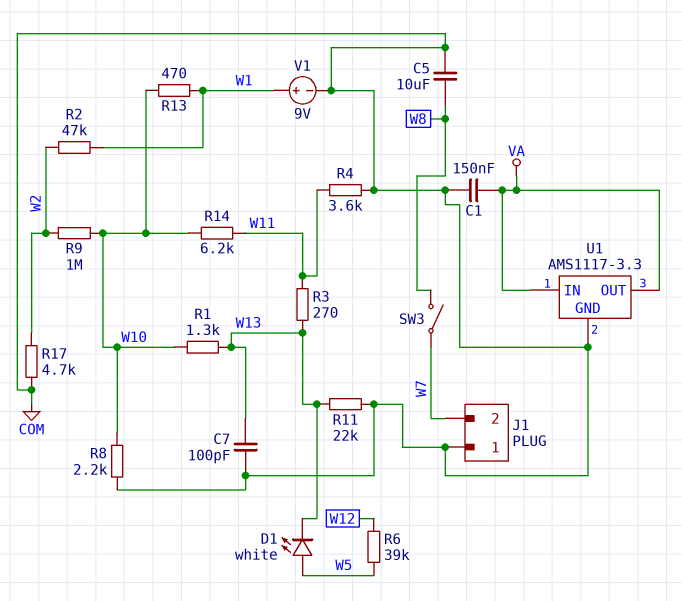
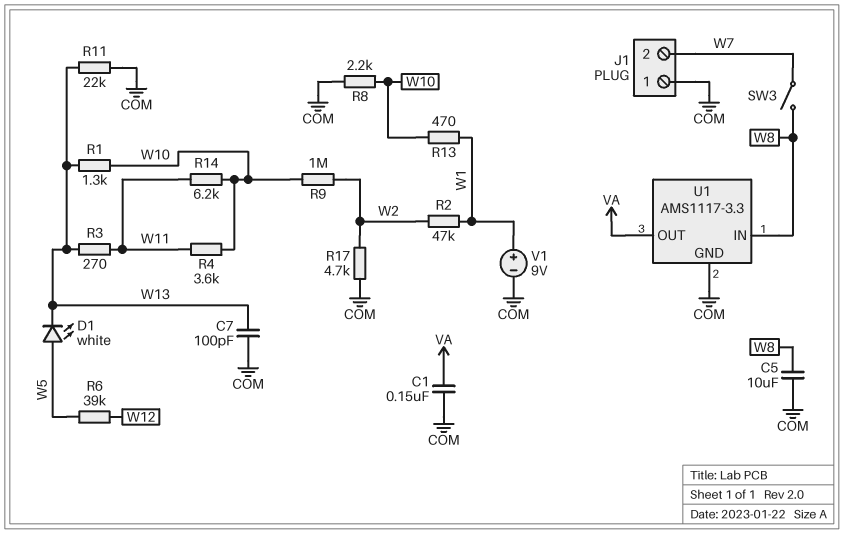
R4: 3.6k (COM, W11) -> 3.6k (W10, W11)
U1 pin IN: VA -> W8

